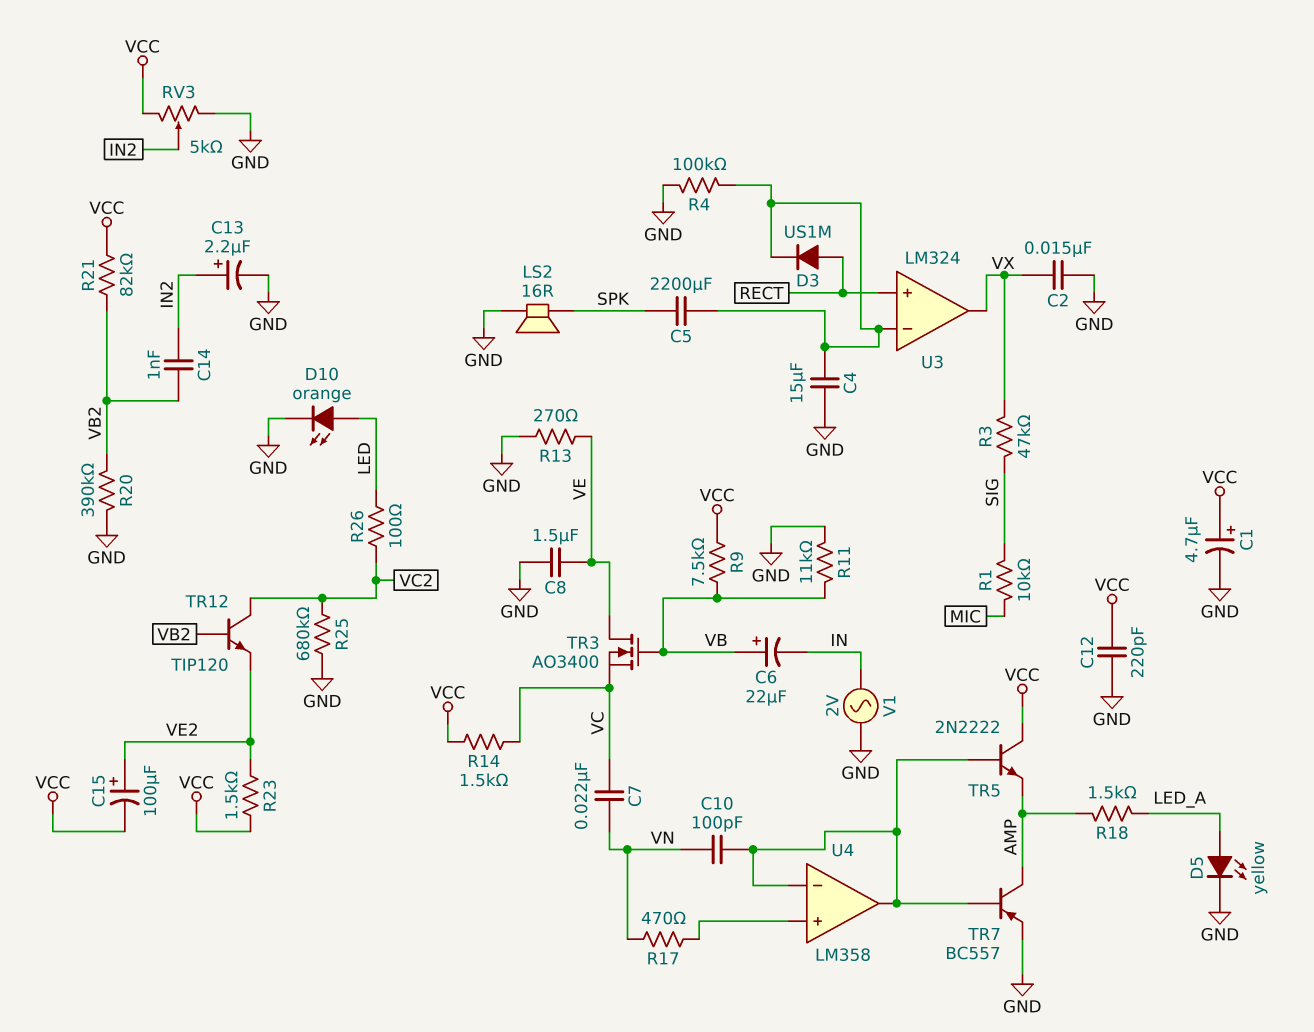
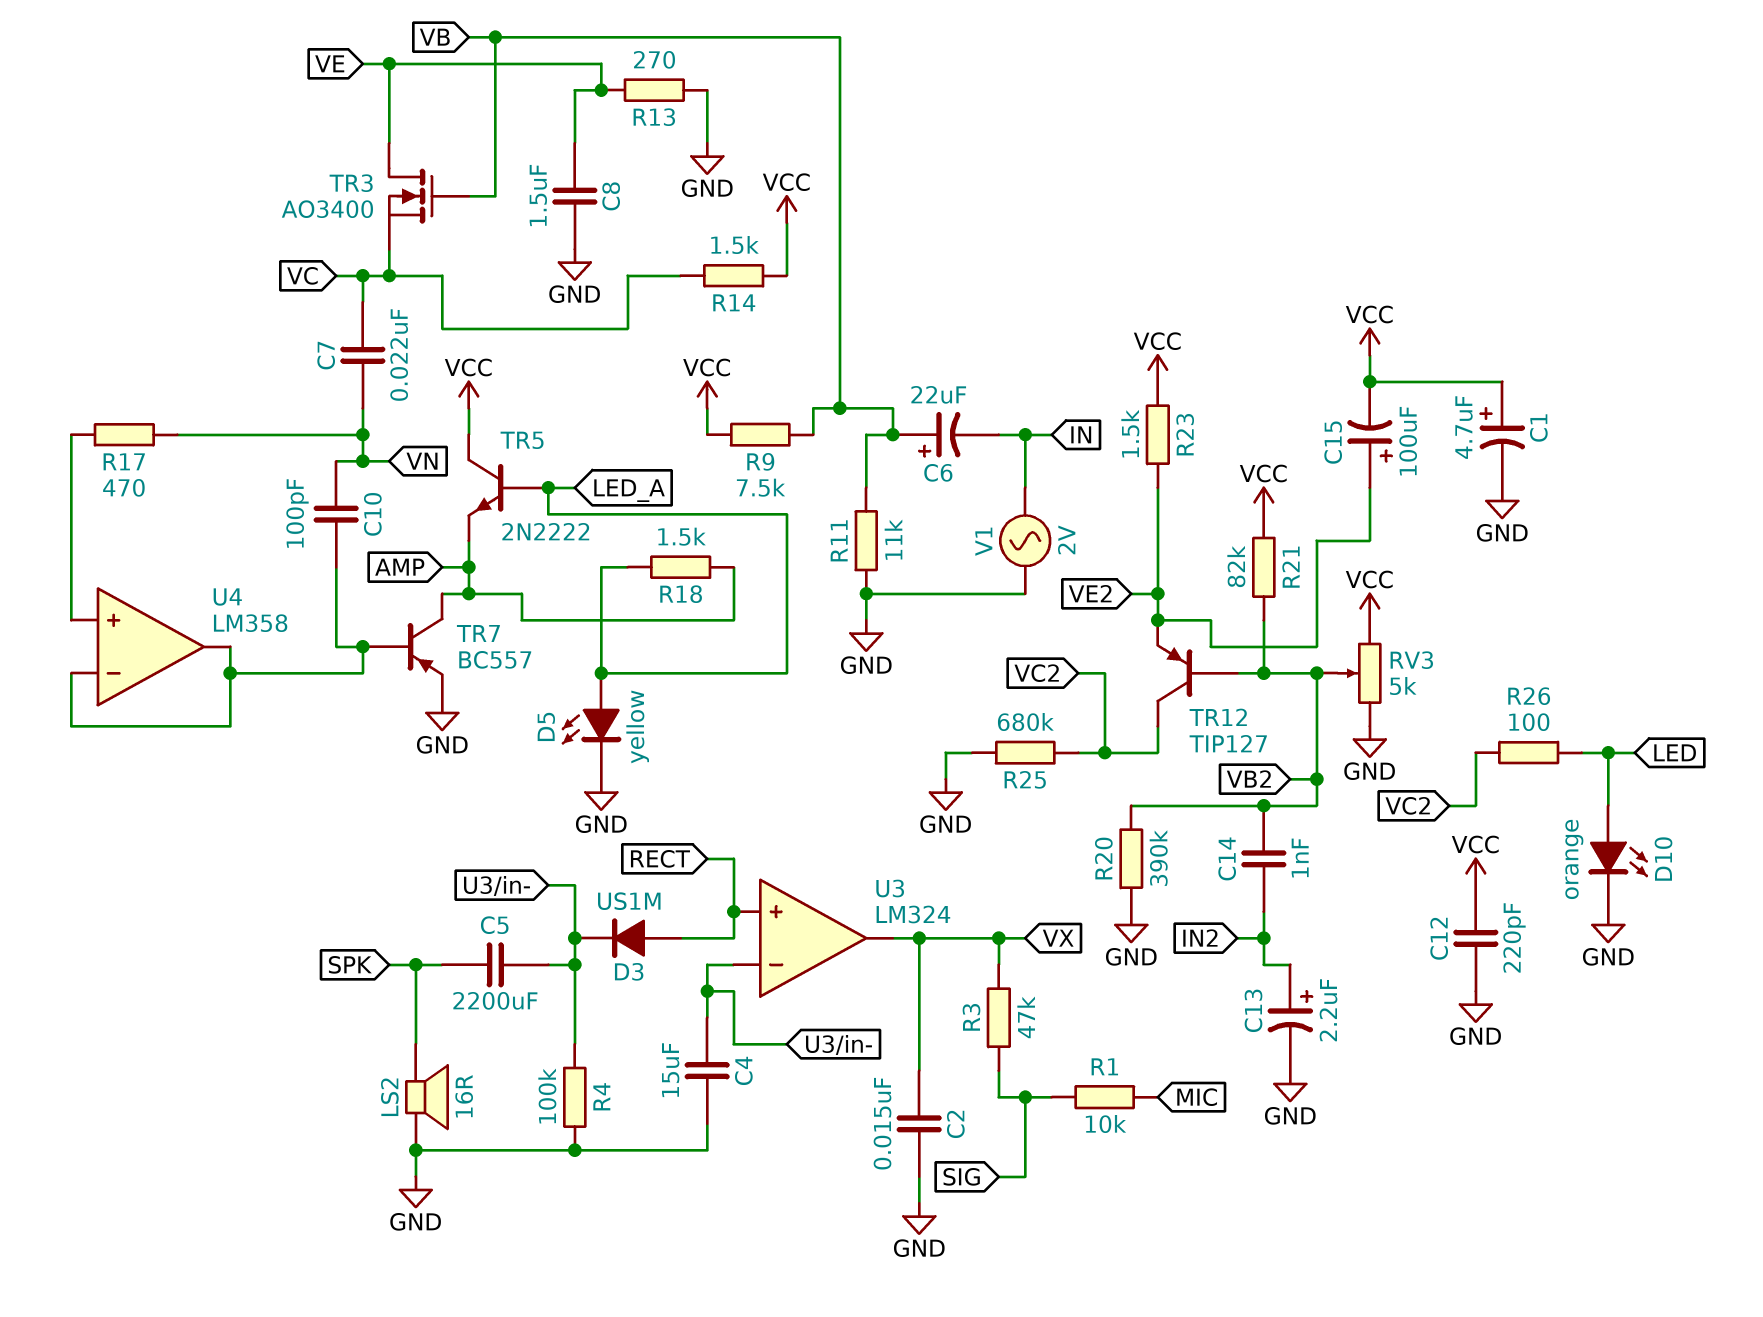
RV3: 5k (GND, VCC, wiper IN2) -> 5k (GND, VCC, wiper VB2)
TR5: NPN 2N2222 (B U4/in-, C VCC, E AMP) -> NPN 2N2222 (B LED_A, C VCC, E AMP)
TR12: NPN TIP120 (B VB2, C VC2, E VE2) -> PNP TIP127 (B VB2, C VC2, E VE2)

